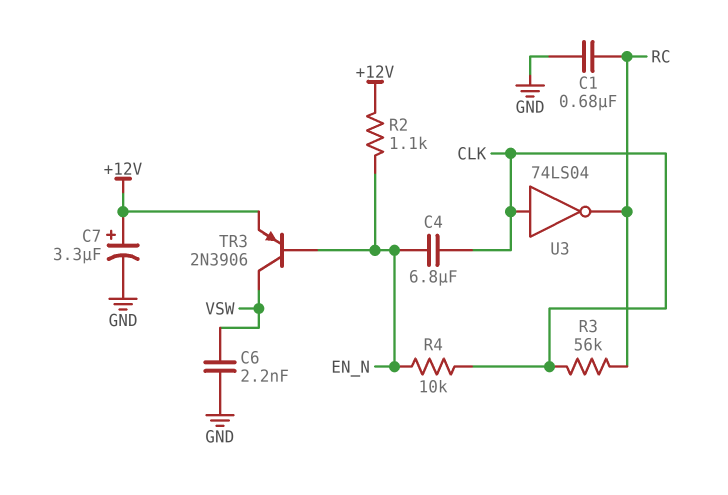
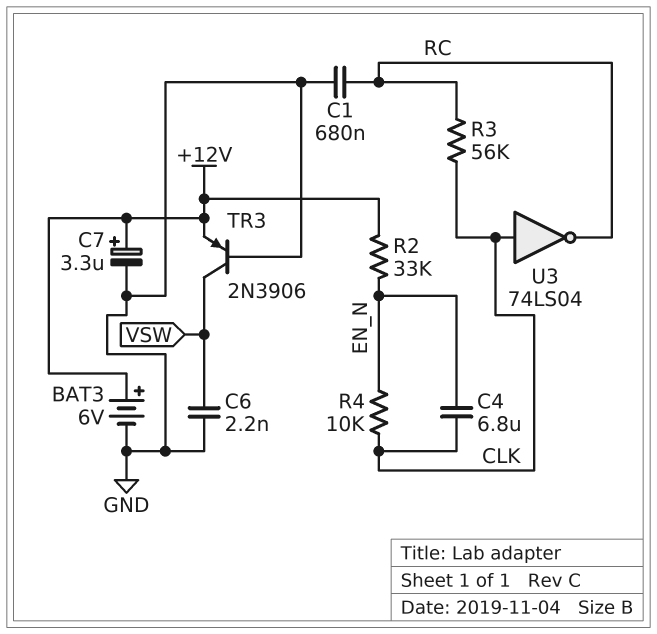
BAT3: none -> 6V (plus +12V, minus GND)
R2: 1.1k (+12V, EN_N) -> 33k (+12V, EN_N)
TR3: PNP 2N3906 (B EN_N, C VSW, E +12V) -> PNP 2N3906 (B GND, C VSW, E +12V)

